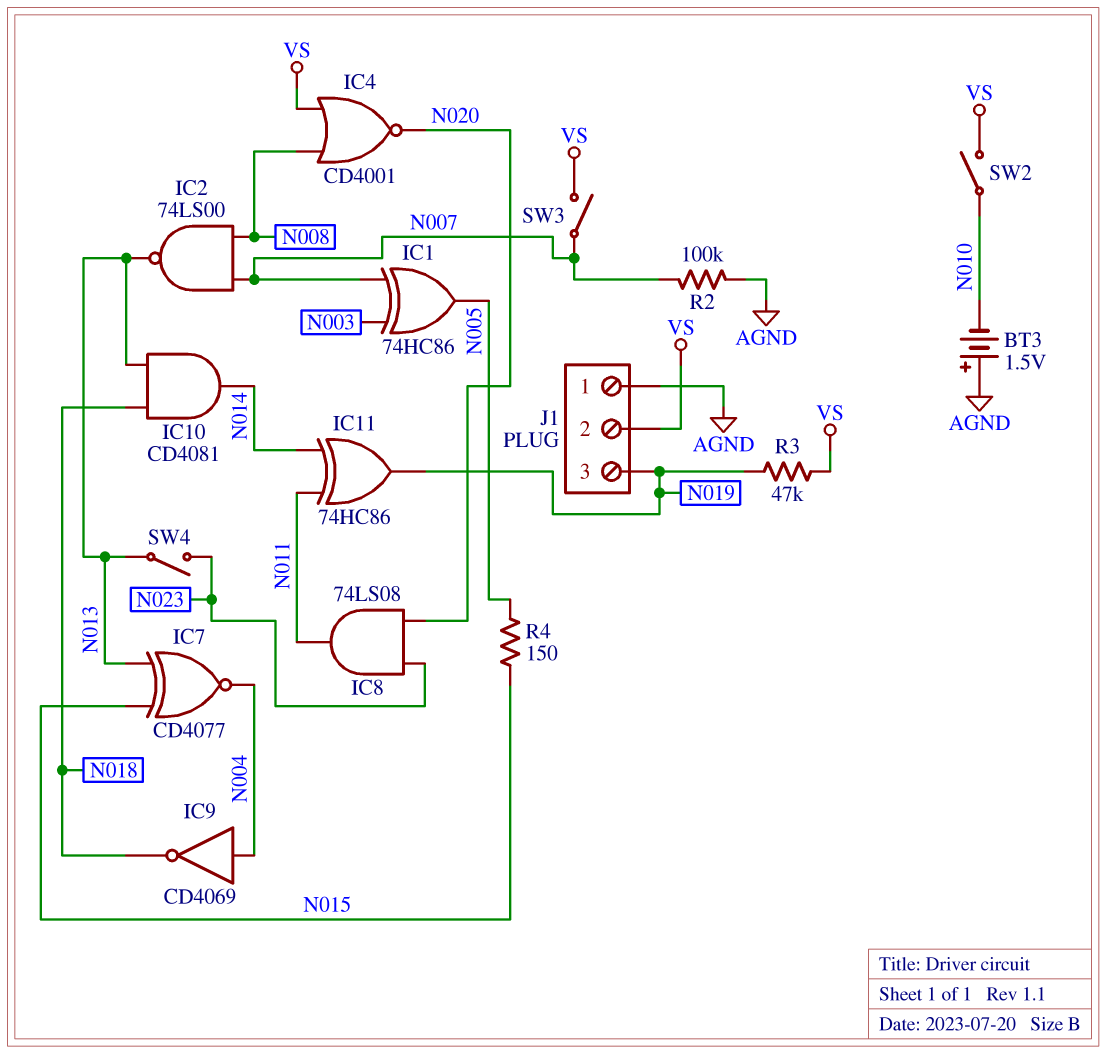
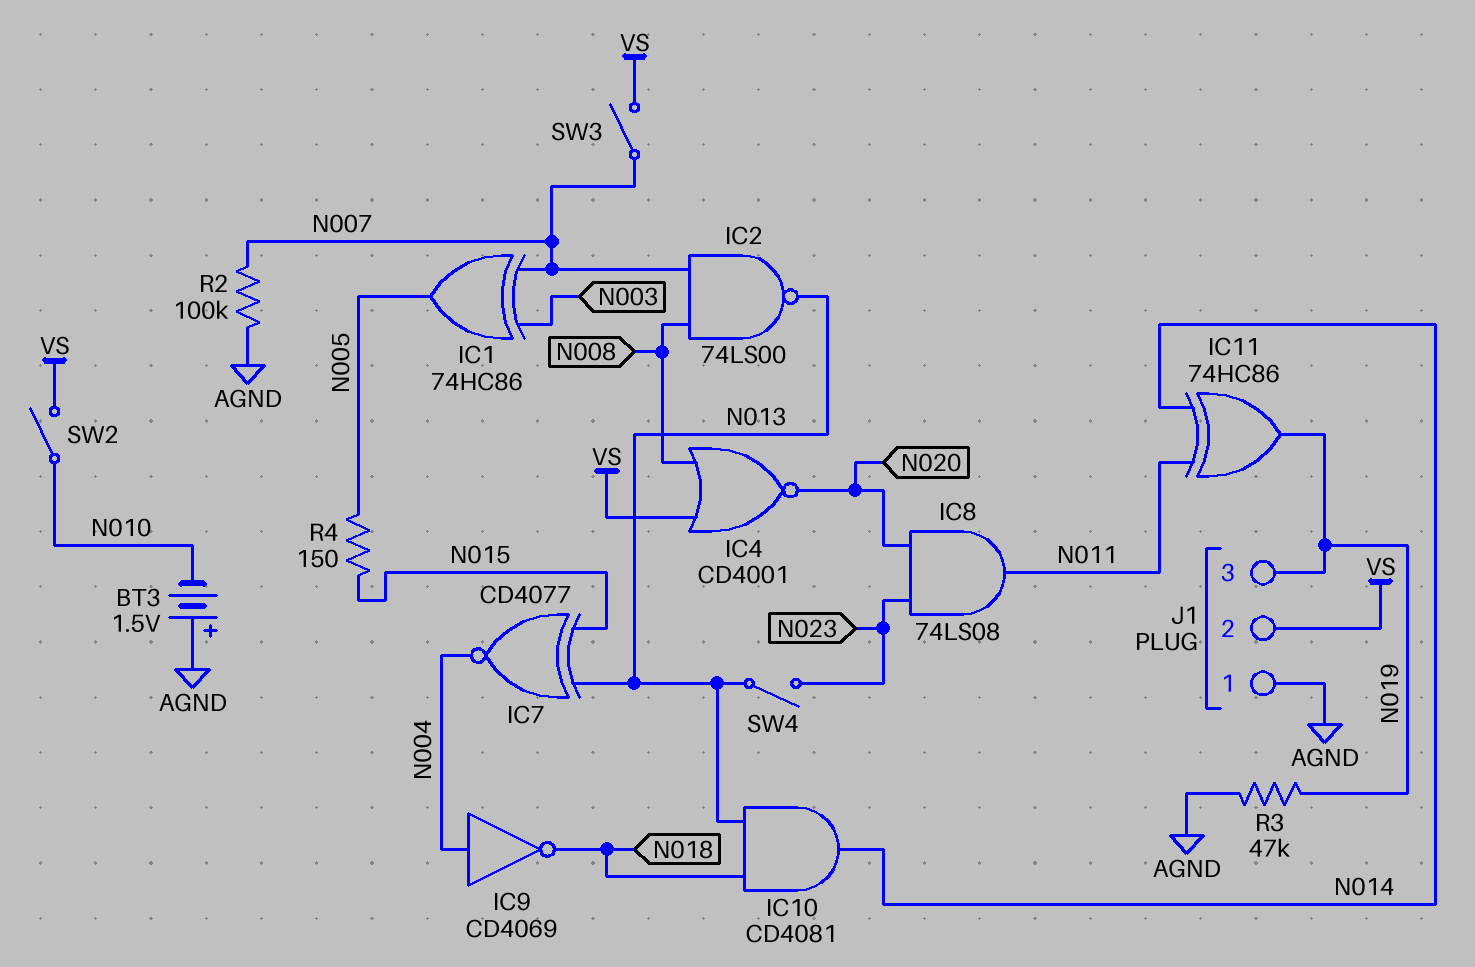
R3: 47k (N019, VS) -> 47k (AGND, N019)

